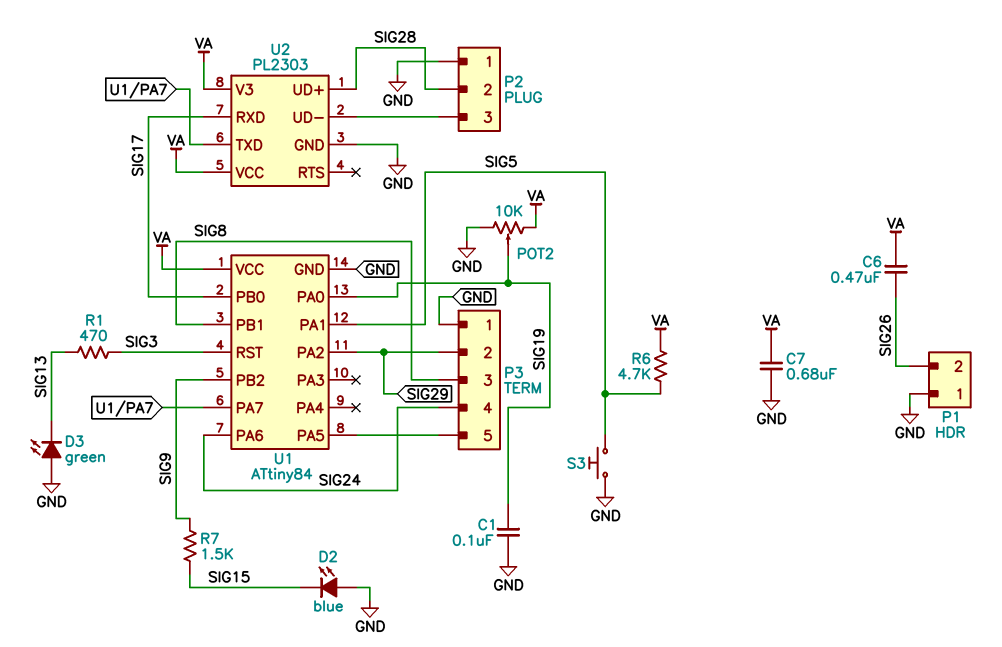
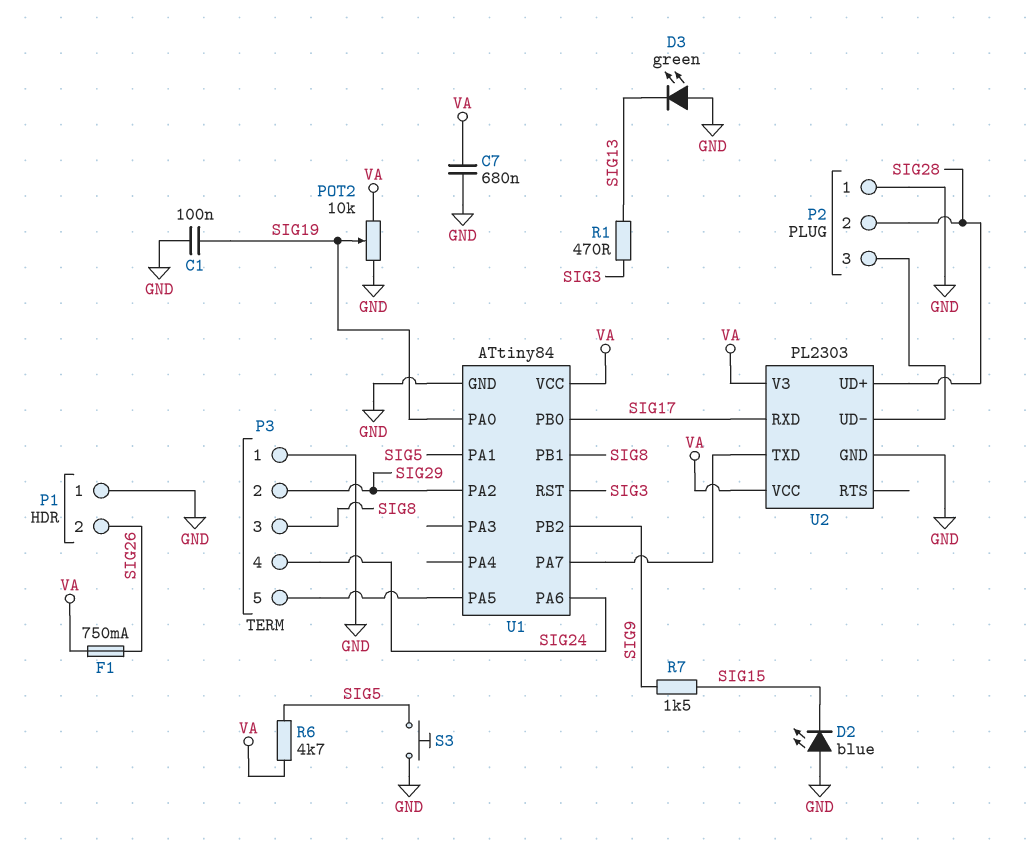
C6: 470nF (SIG26, VA) -> none
F1: none -> 750mA (SIG26, VA)

